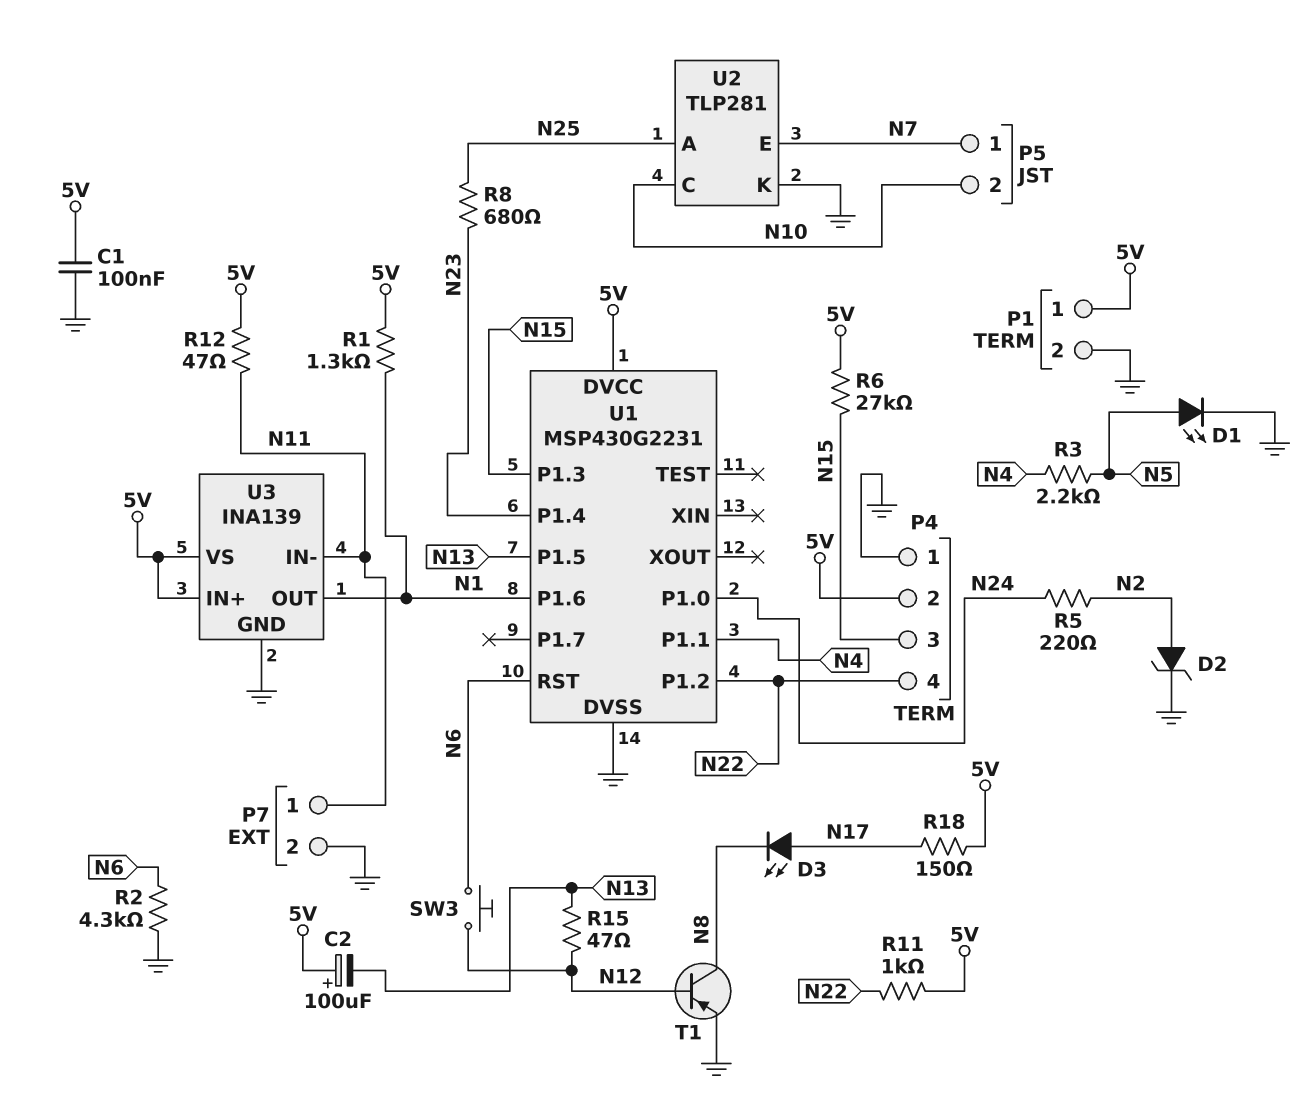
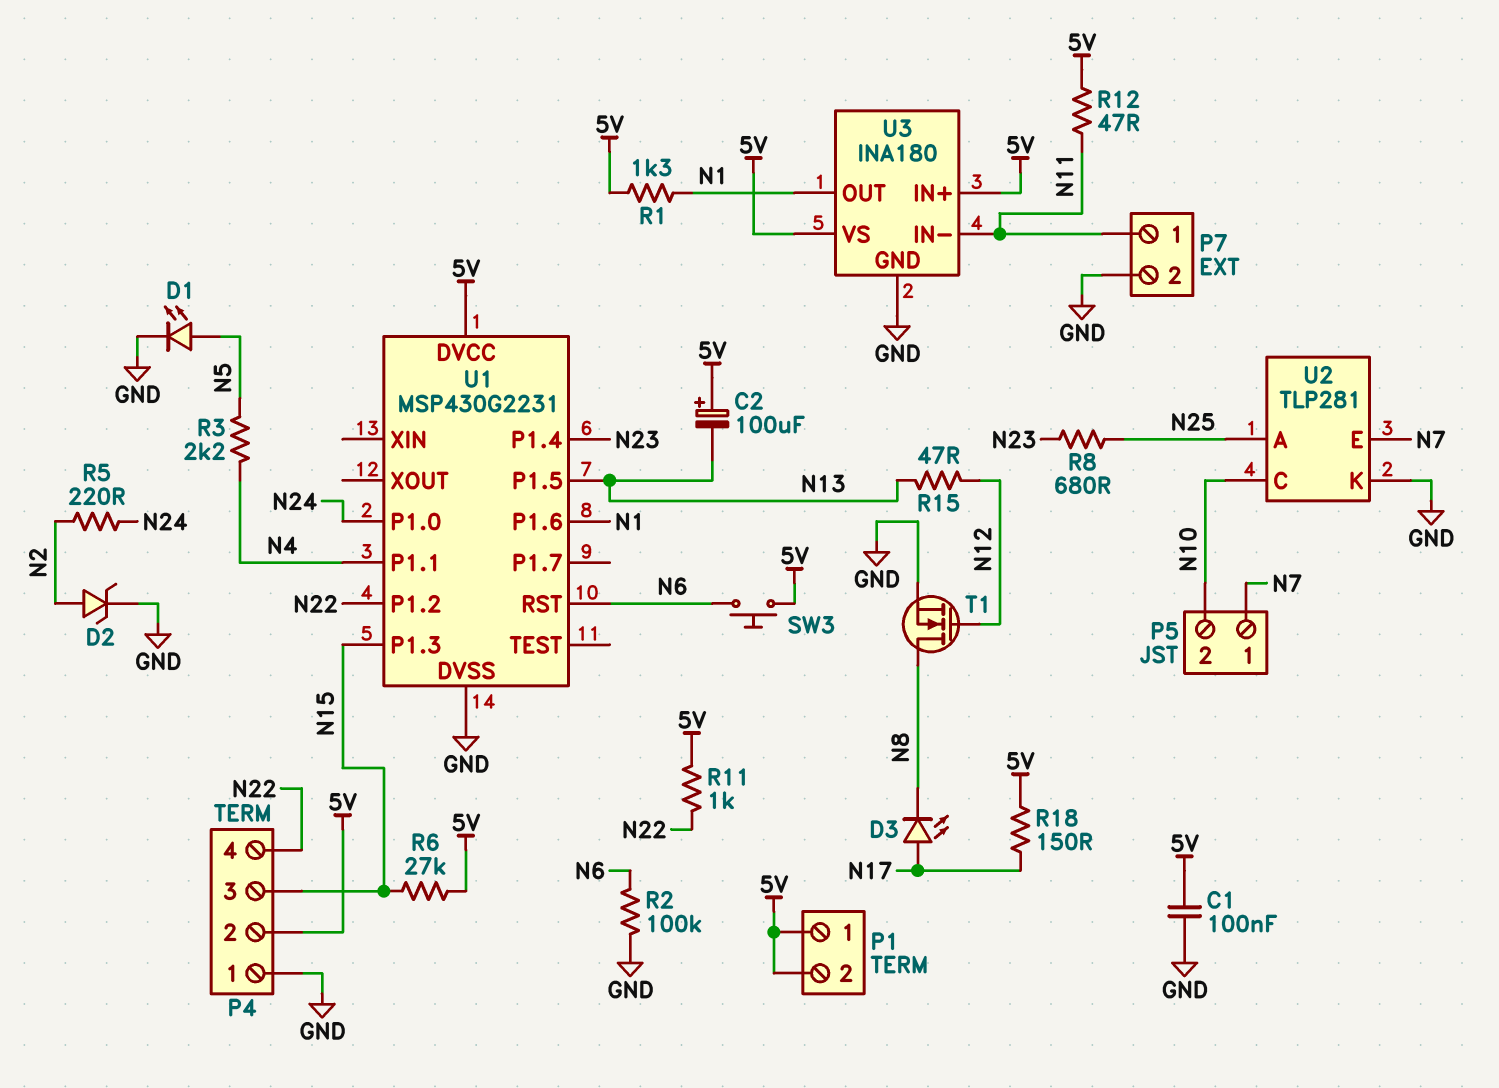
P1 pin 2: GND -> 5V
R2: 4.3k (GND, N6) -> 100k (GND, N6)
SW3: button (N6, N12) -> button (5V, N6)
T1: PNP (B N12, C N8, E GND) -> NMOS (G N12, D N8, S GND)
U3: INA139 -> INA180

